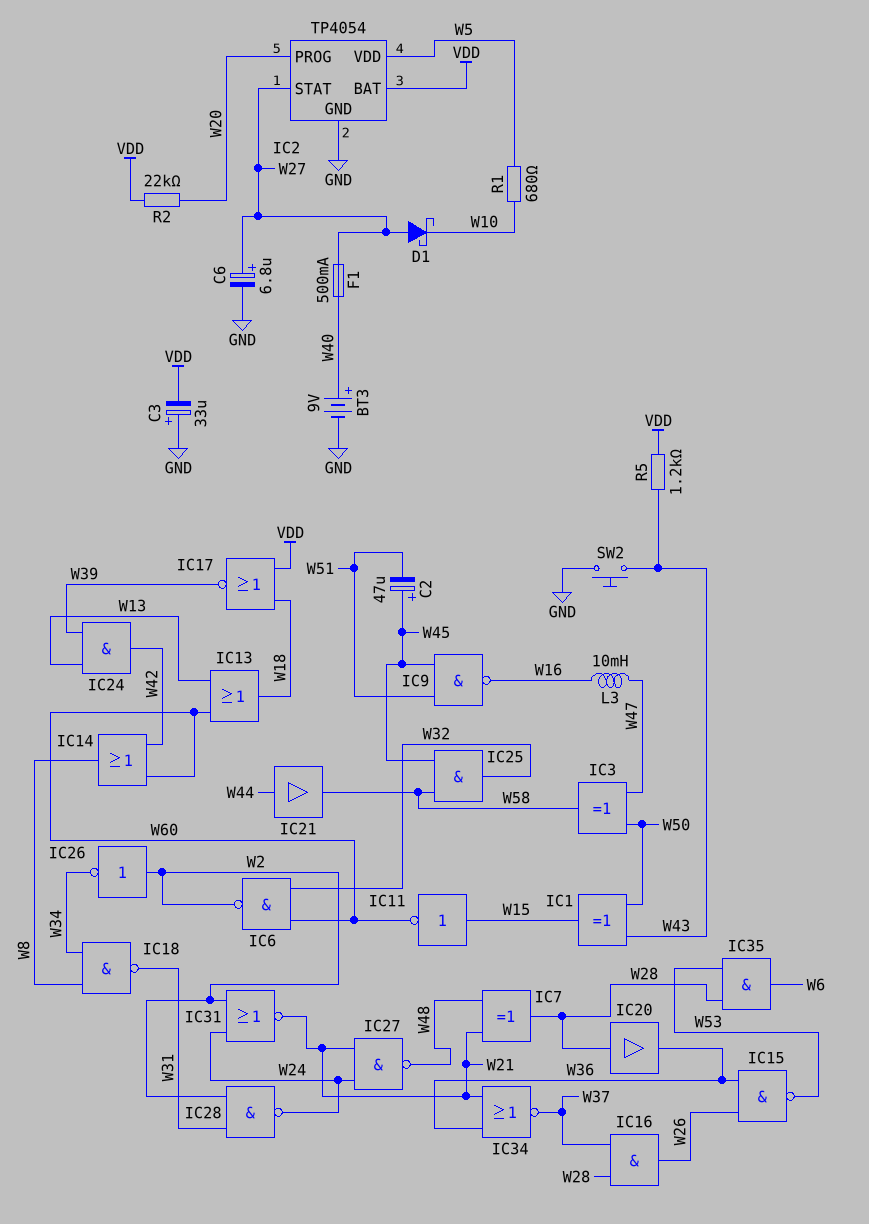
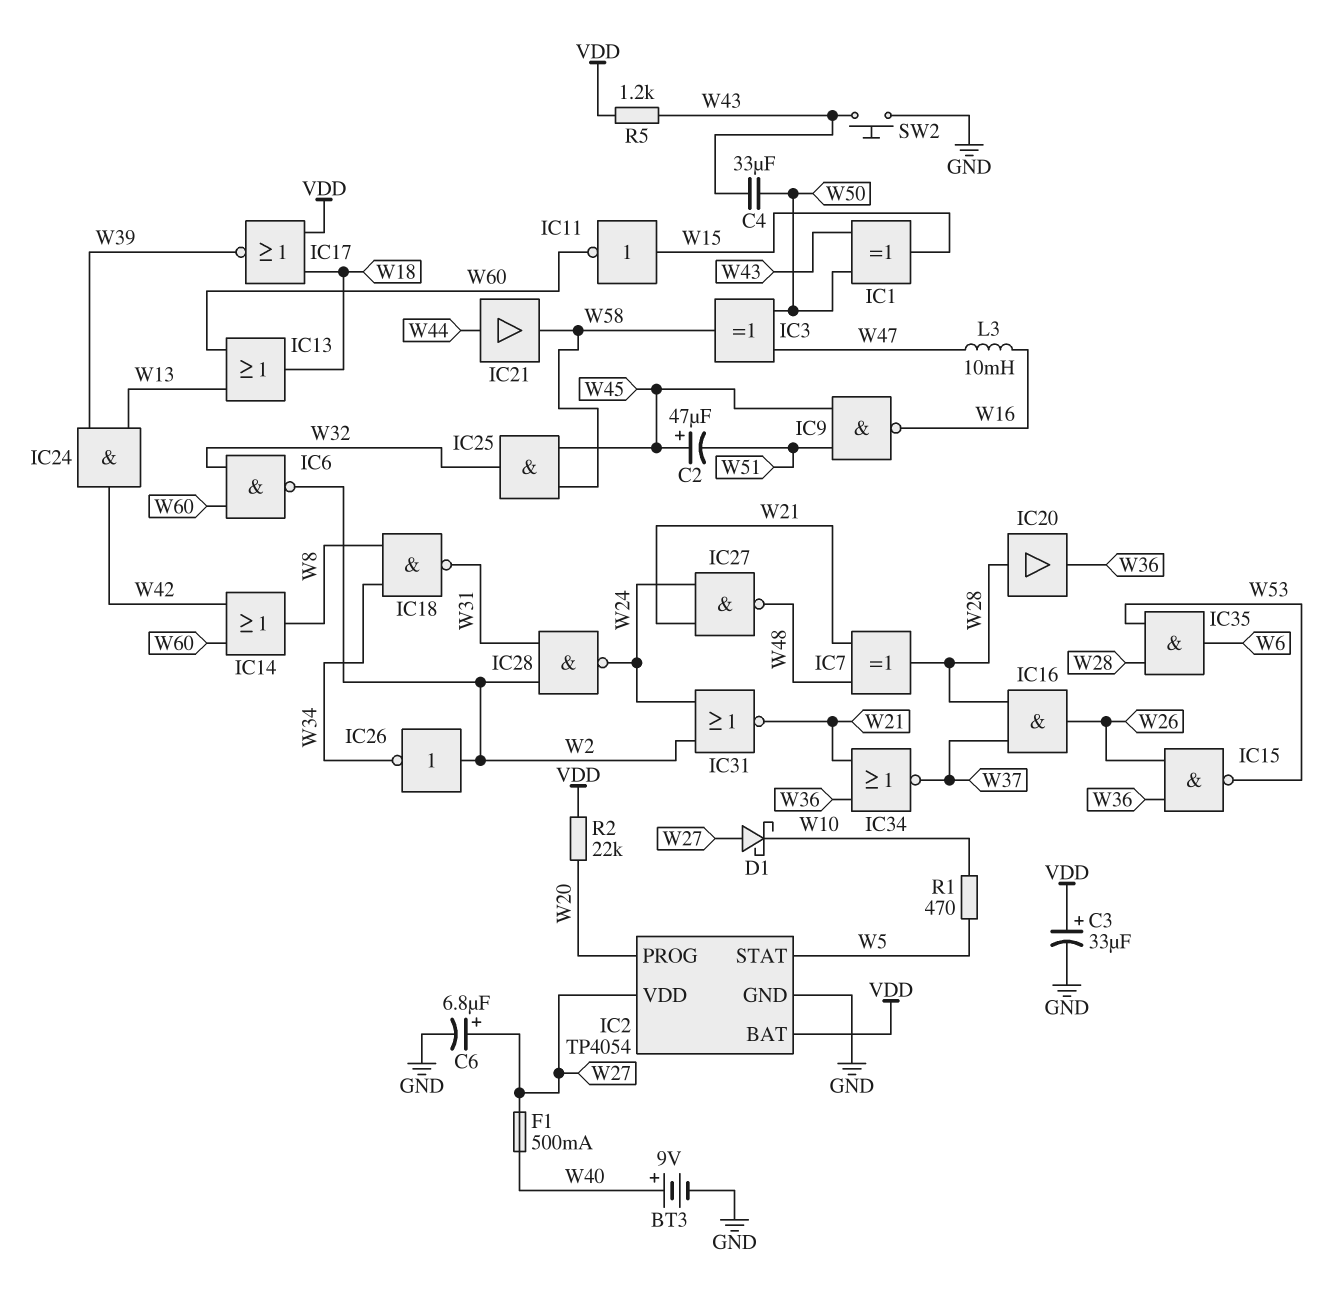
C3: 33uF (plus GND, minus VDD) -> 33uF (plus VDD, minus GND)
C4: none -> 33uF (W43, W50)
IC2 pin STAT: W27 -> W5
IC2 pin VDD: W5 -> W27
R1: 680 (W5, W10) -> 470 (W5, W10)

